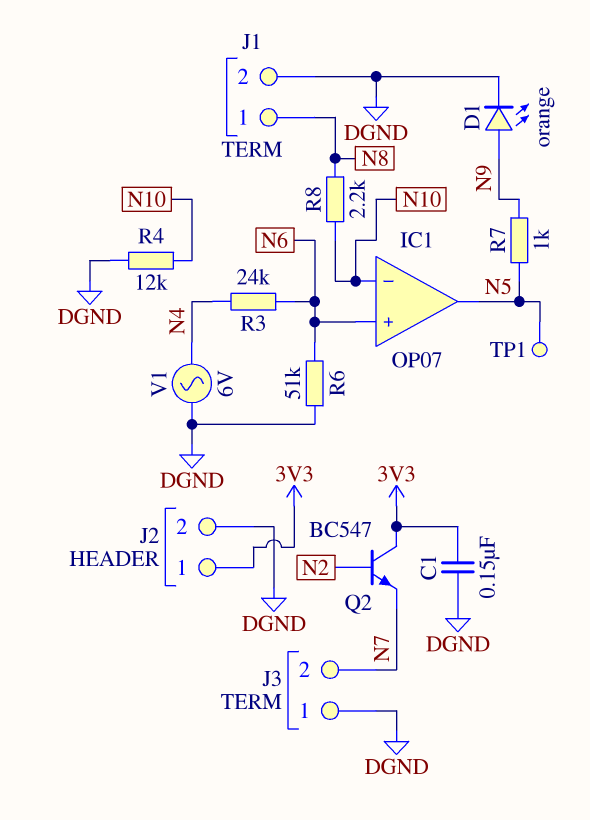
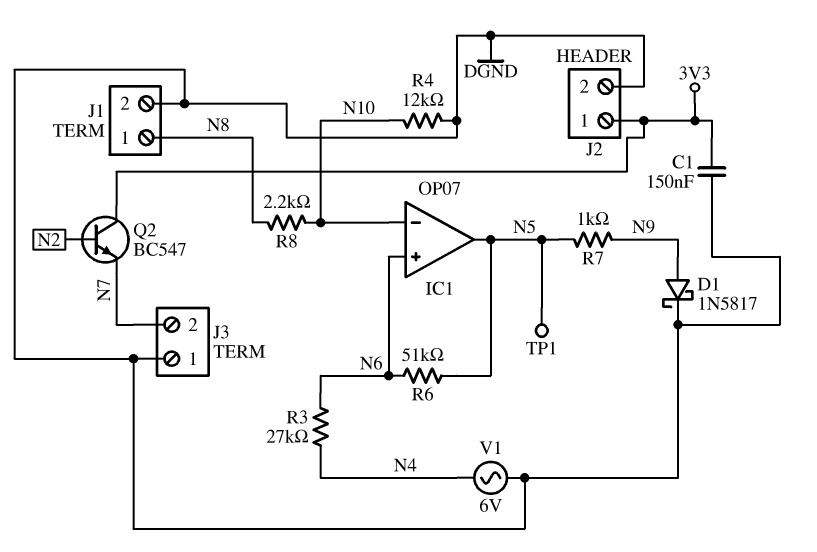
D1: LED orange (A N9, K DGND) -> schottky 1N5817 (A N9, K DGND)
R3: 24k (N4, N6) -> 27k (N4, N6)
R6: 51k (DGND, N6) -> 51k (N5, N6)

